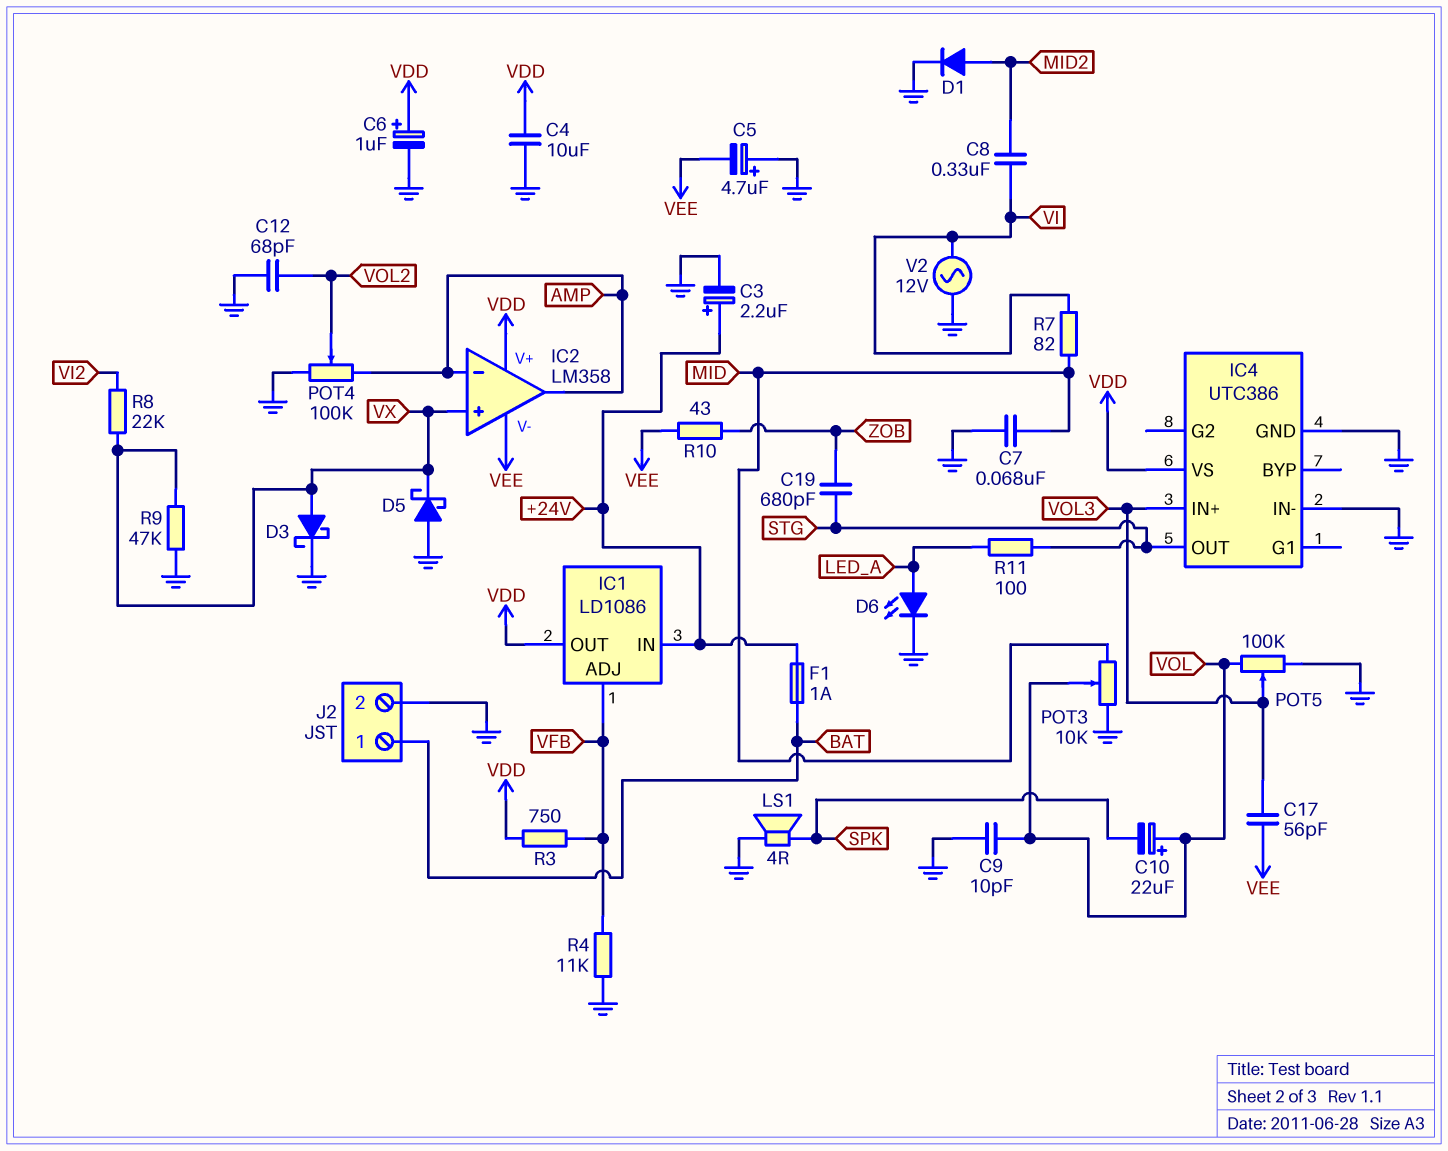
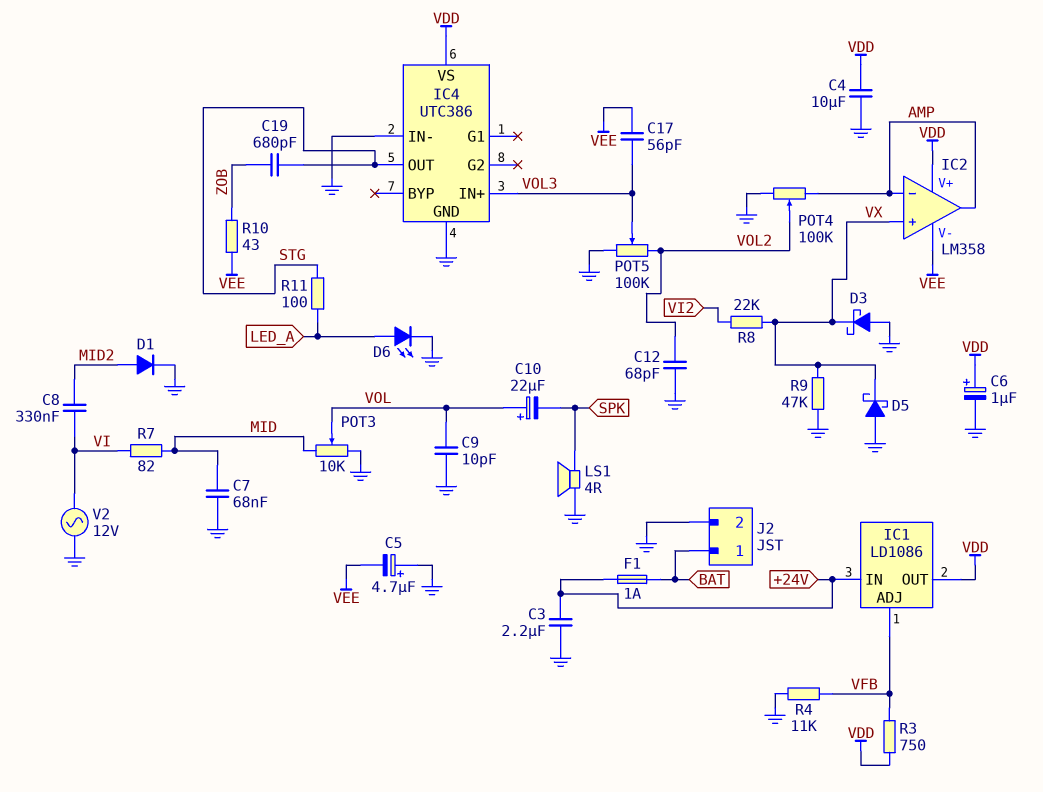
C3: 2.2uF (plus +24V, minus GND) -> 2.2uF (+24V, GND)
D3: schottky (A VX, K GND) -> schottky (A GND, K VX)
POT5: 100k (GND, VOL, wiper VOL3) -> 100k (GND, VOL2, wiper VOL3)

